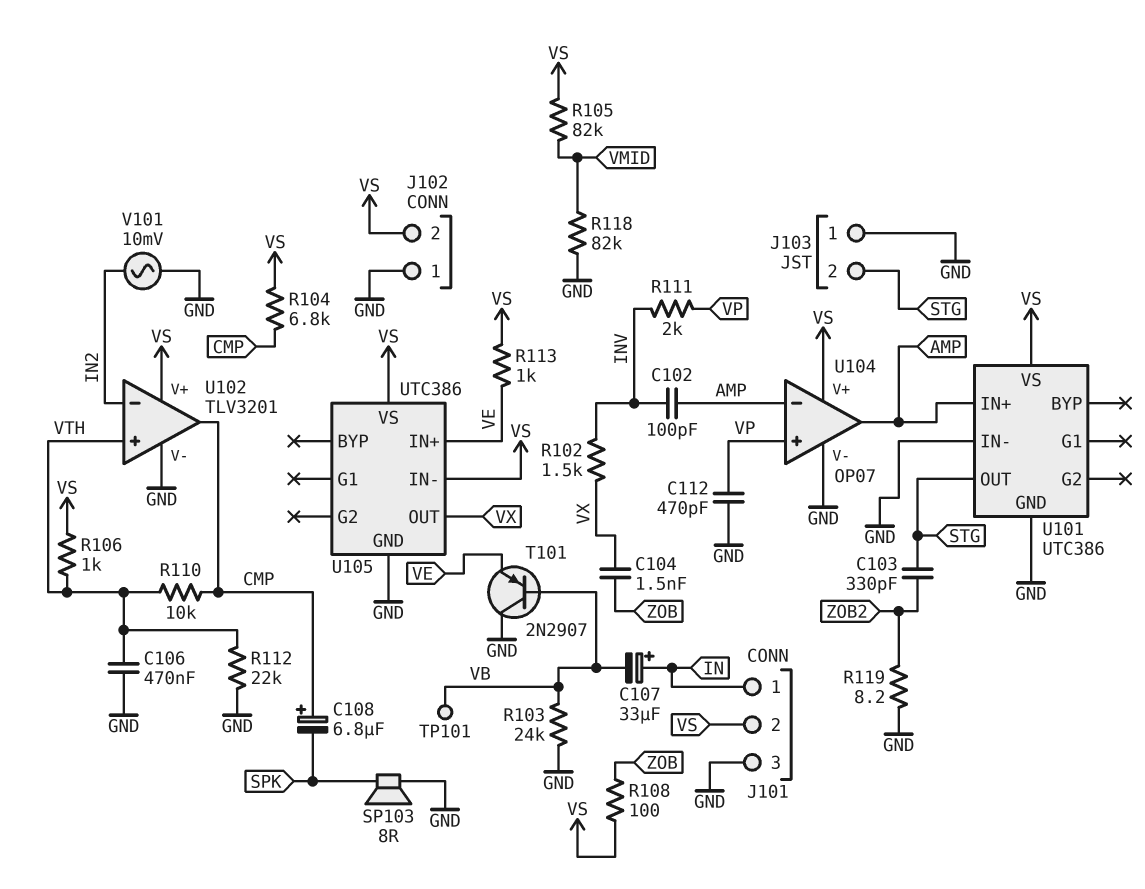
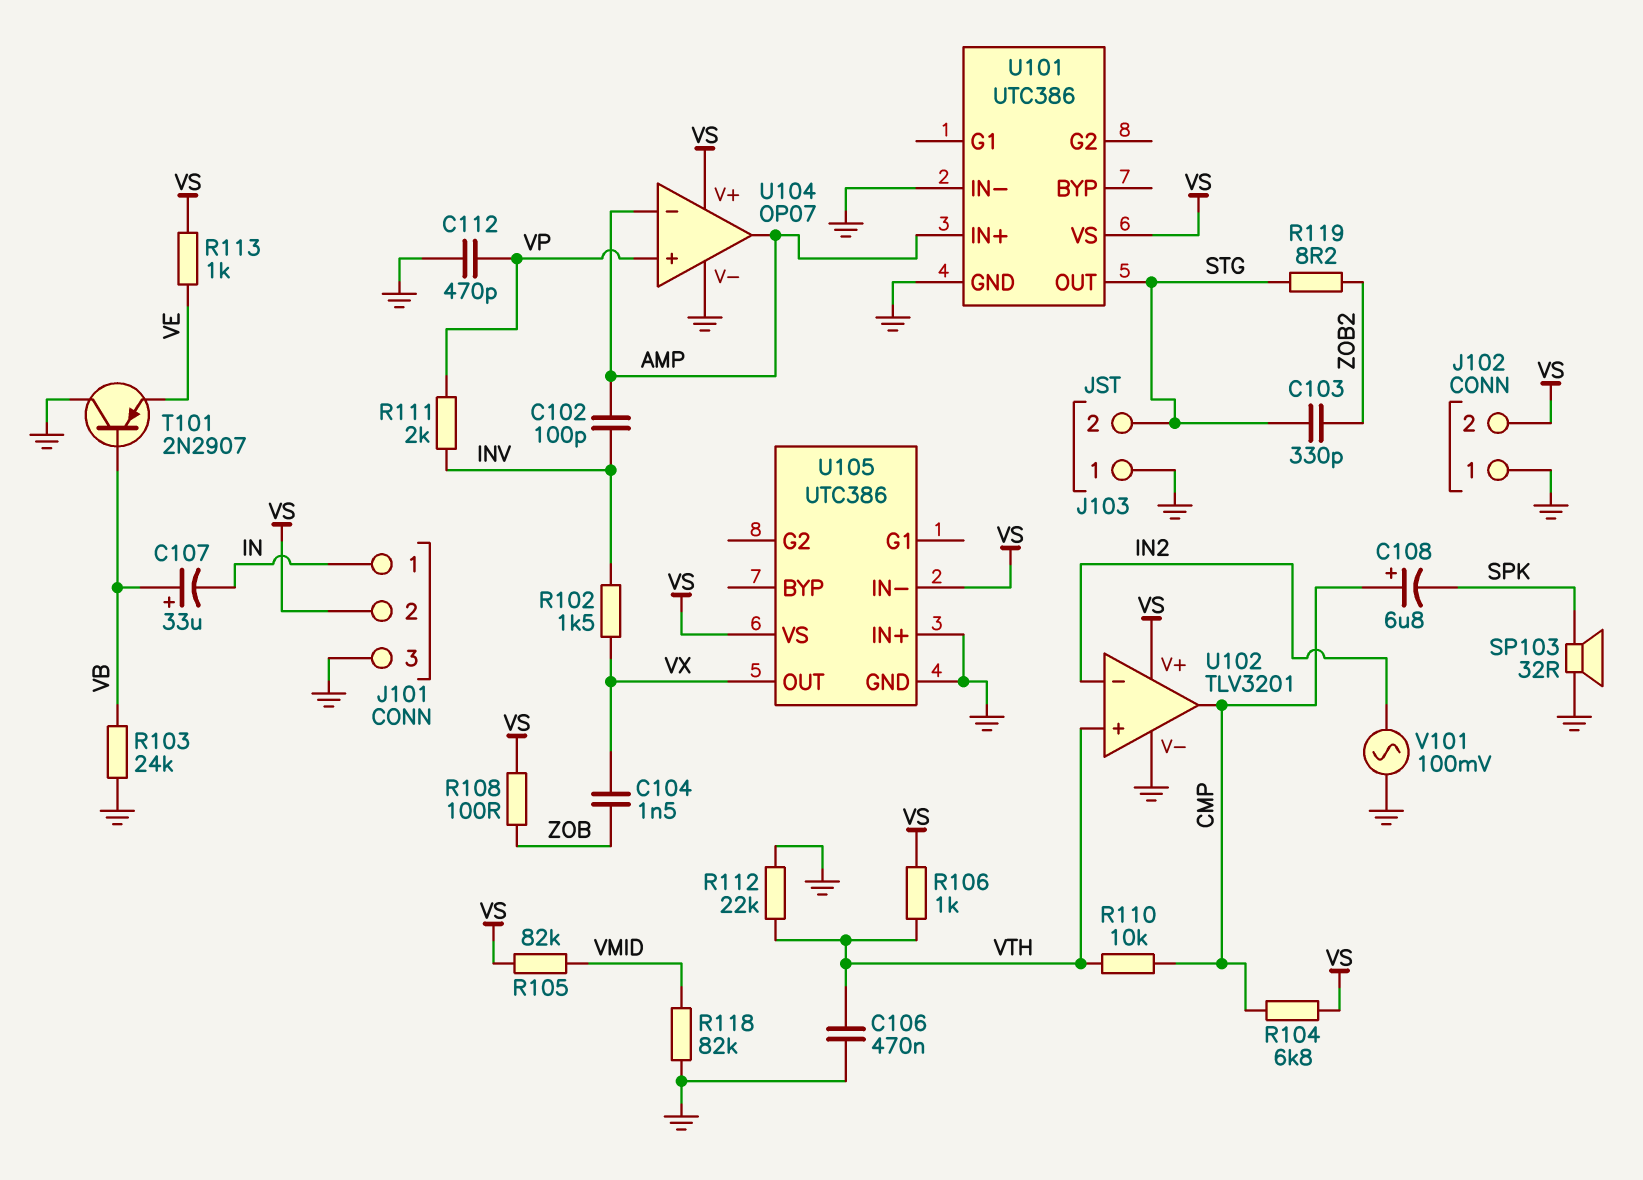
C107: 33uF (plus IN, minus VB) -> 33uF (plus VB, minus IN)
R119: 8.2 (GND, ZOB2) -> 8.2 (STG, ZOB2)
SP103: speaker 8R (GND, SPK) -> speaker 32R (GND, SPK)
TP101: test point (VB) -> none
U105 pin IN+: VE -> GND
V101: AC 10mV (GND, IN2) -> AC 100mV (GND, IN2)

